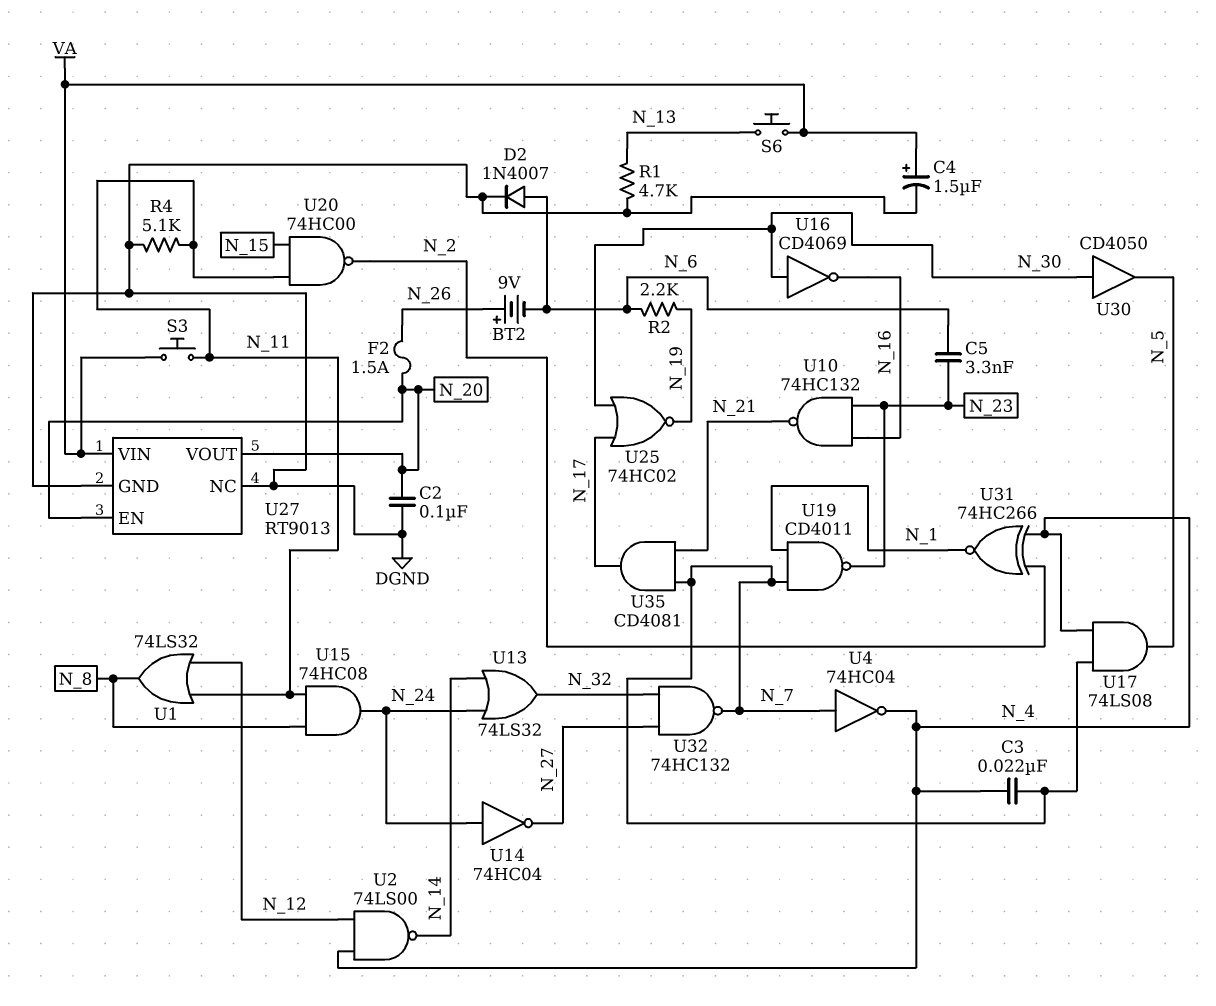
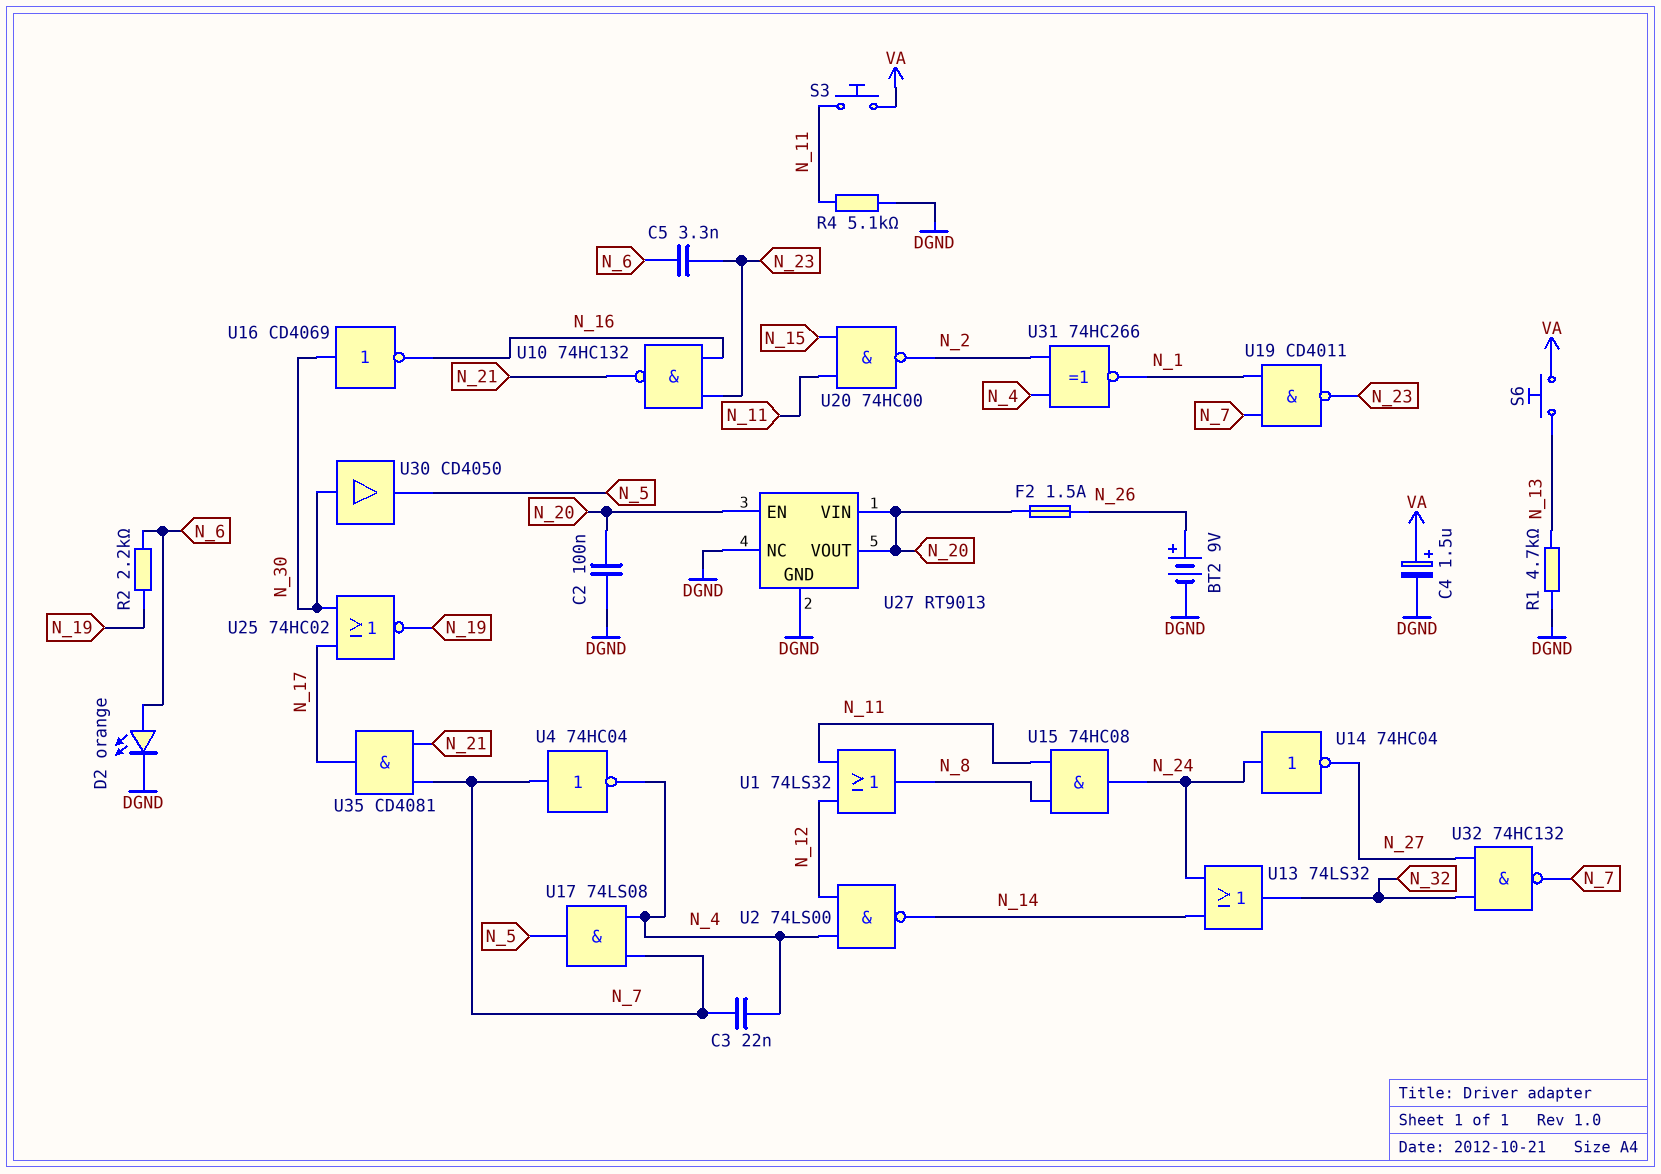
BT2: 9V (plus N_26, minus N_6) -> 9V (plus N_26, minus DGND)
D2: diode 1N4007 (A N_6, K DGND) -> LED orange (A N_6, K DGND)
U27 pin VIN: VA -> N_20

